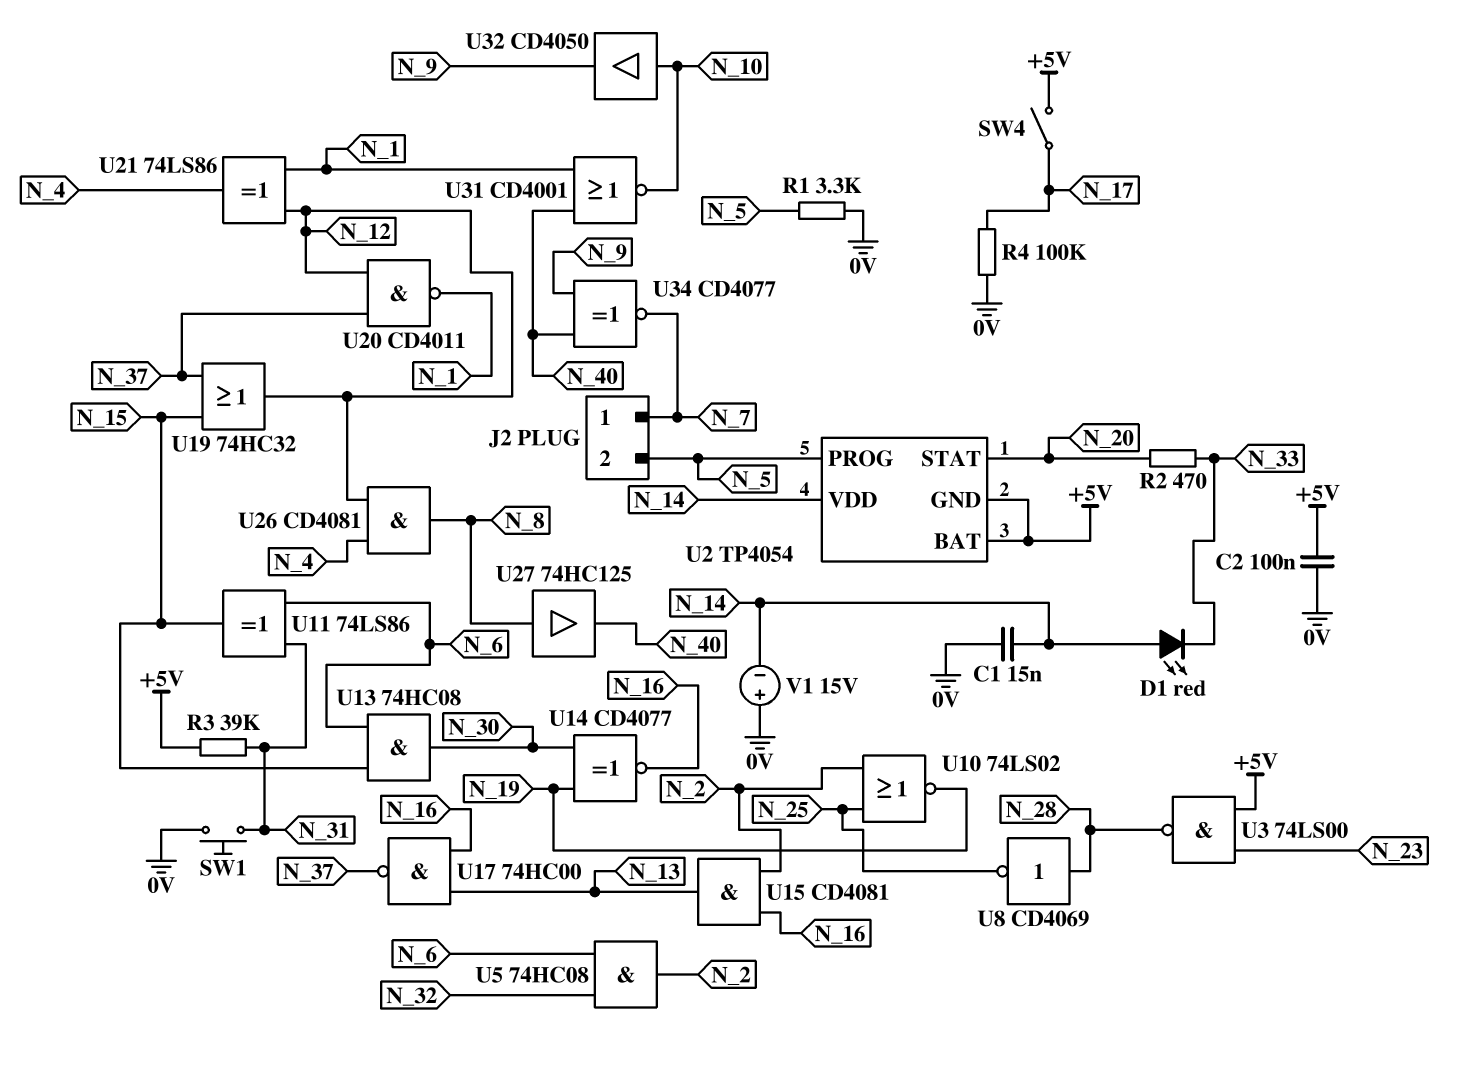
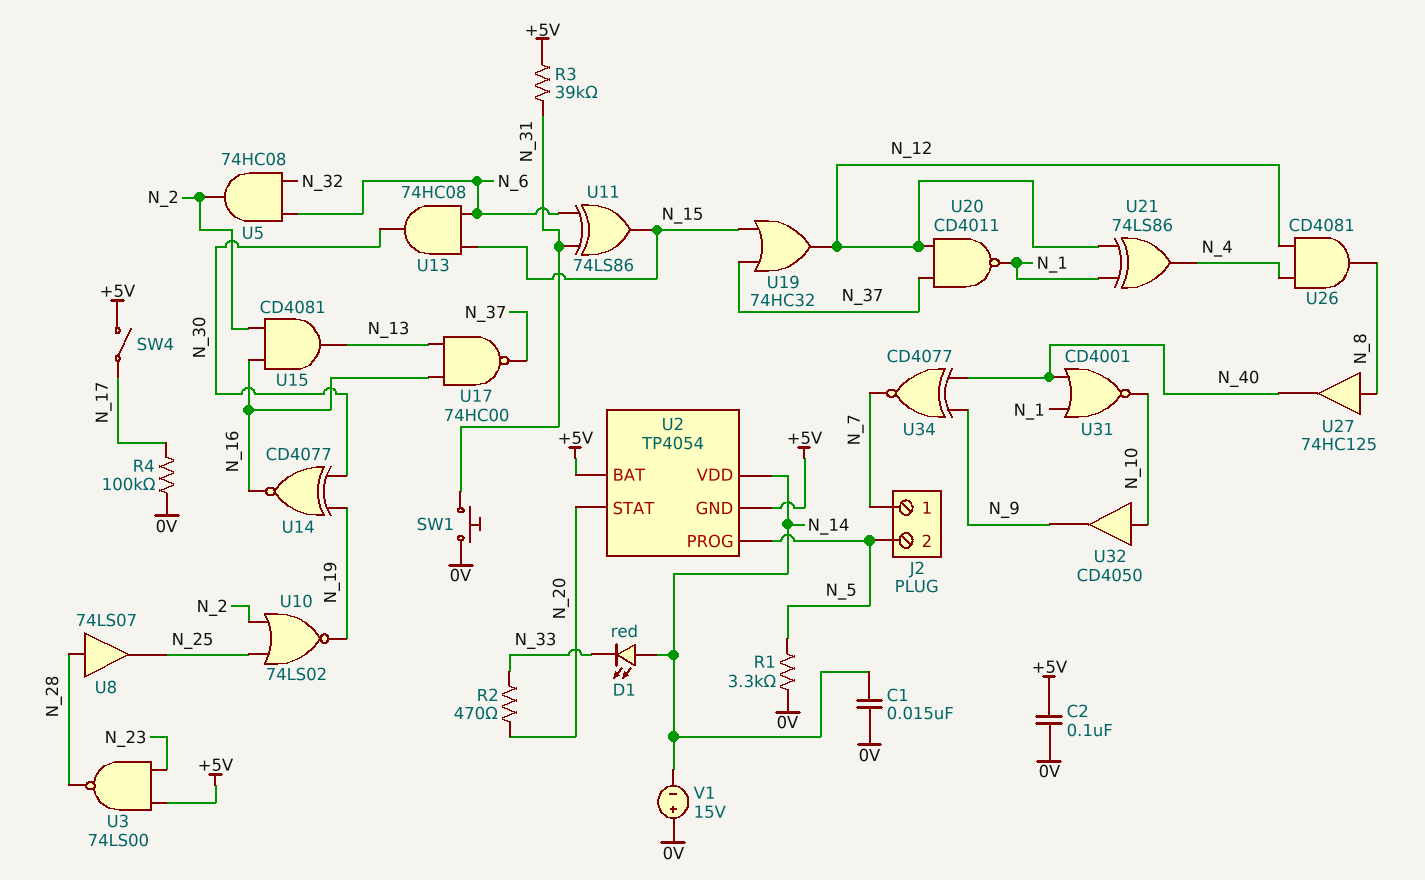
U8: NOT CD4069 (in N_28, out N_25) -> buffer 74LS07 (in N_28, out N_25)

